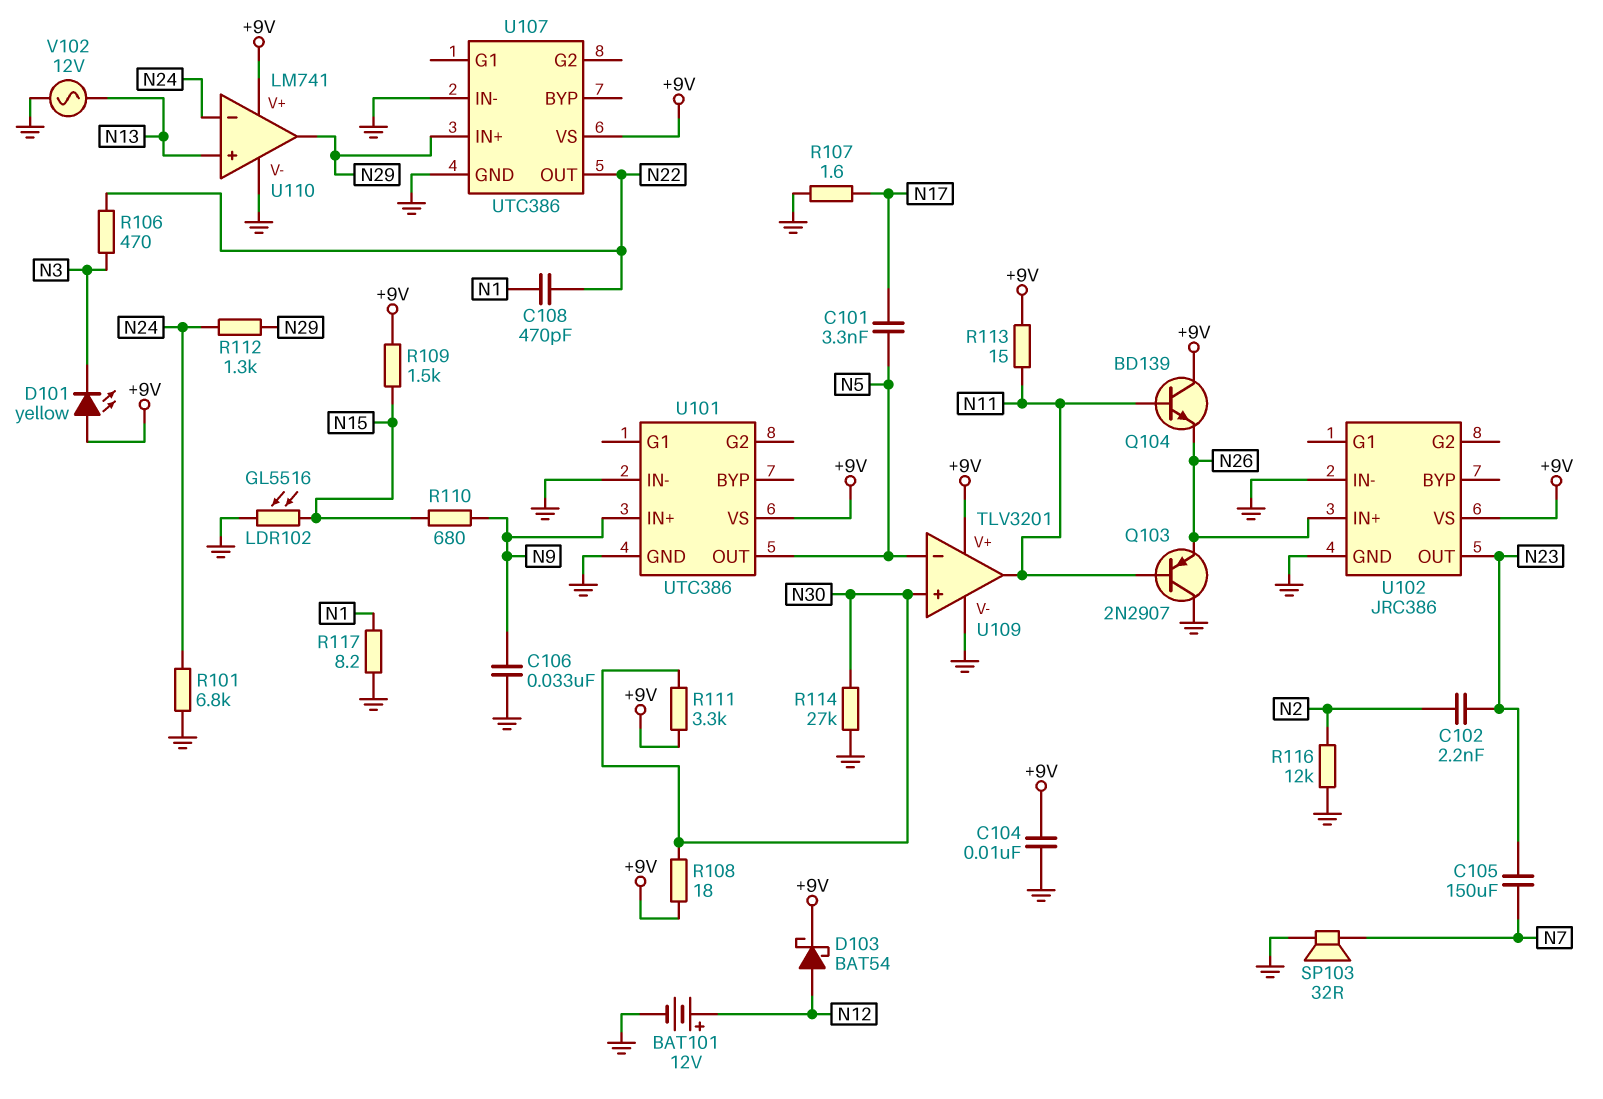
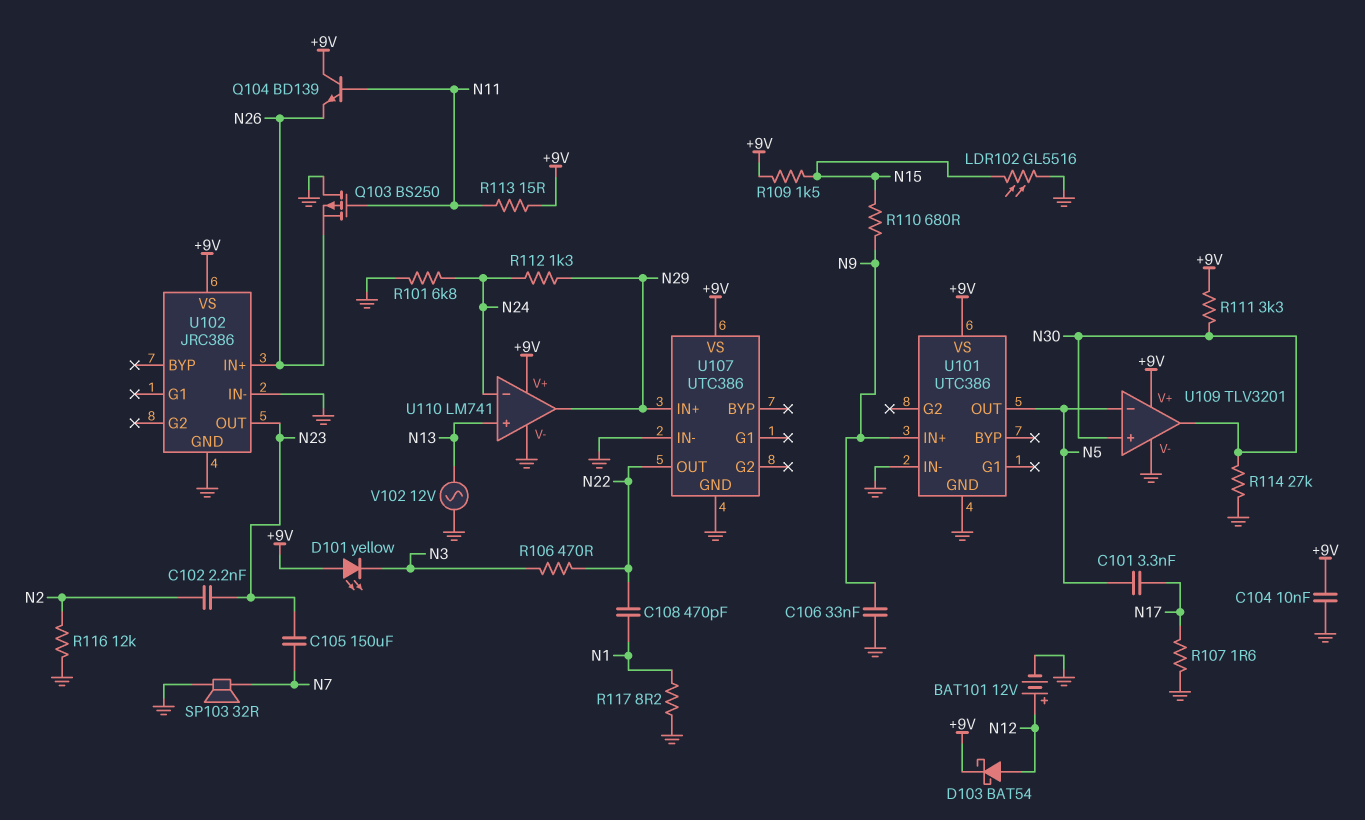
Q103: PNP 2N2907 (B N11, C GND, E N26) -> PMOS BS250 (G N11, D GND, S N26)
R108: 18 (+9V, N30) -> none
U109 pin out: N11 -> N30

